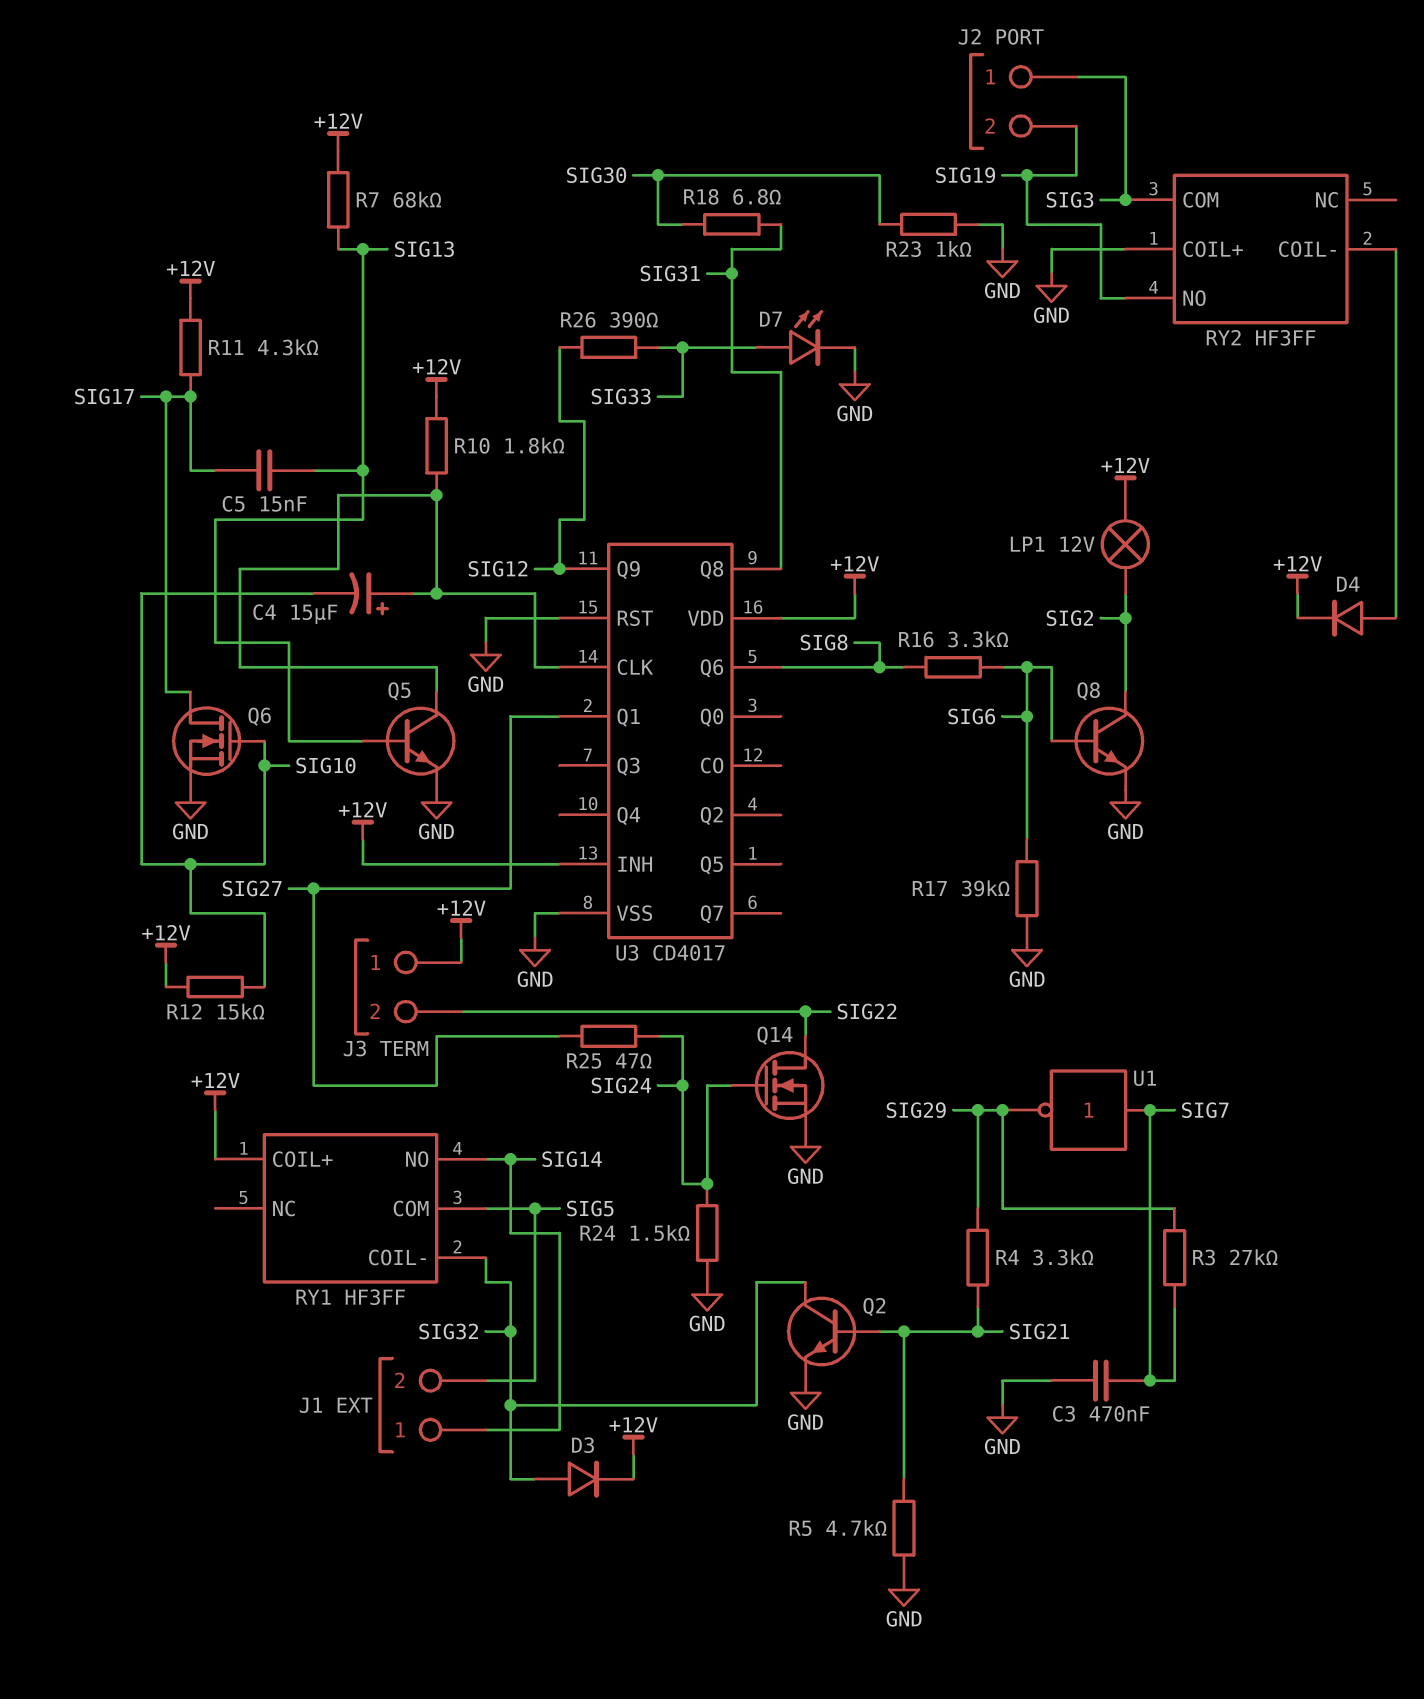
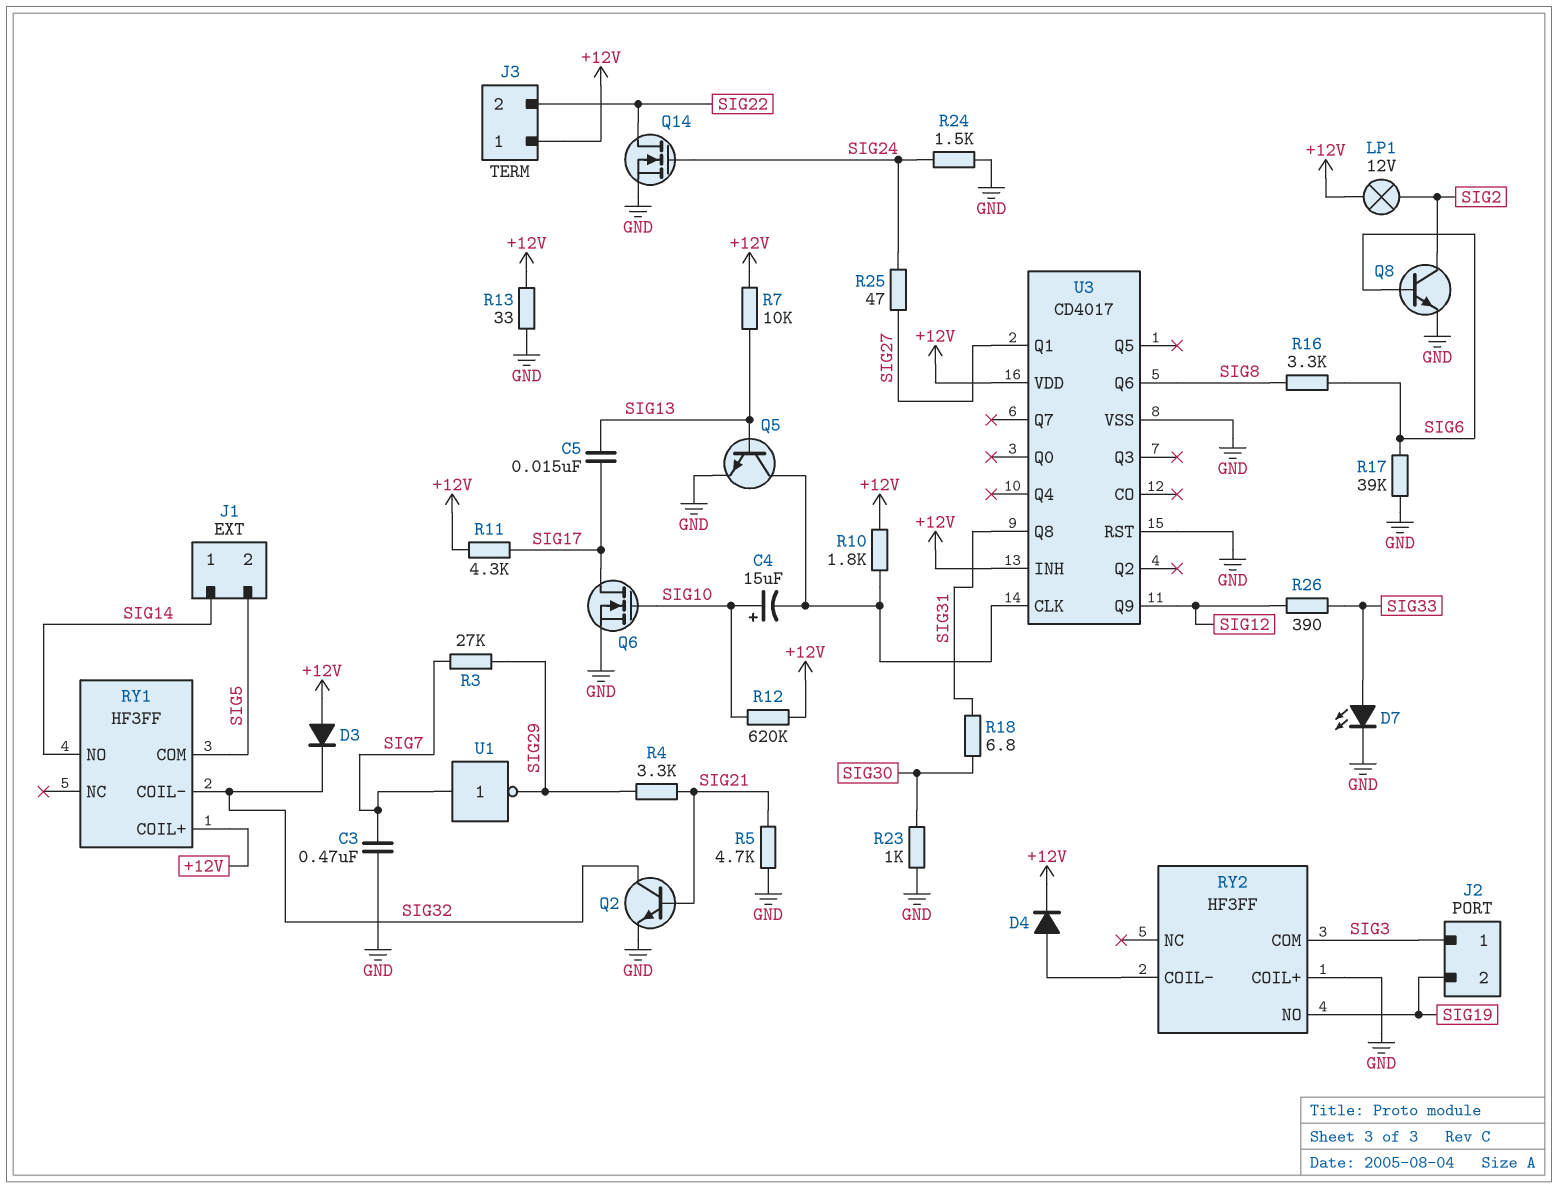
C4: 15uF (plus U3/CLK, minus SIG10) -> 15uF (plus SIG10, minus U3/CLK)
D3: diode (A SIG32, K +12V) -> diode (A +12V, K SIG32)
R7: 68k (+12V, SIG13) -> 10k (+12V, SIG13)
R12: 15k (+12V, SIG10) -> 620k (+12V, SIG10)
R13: none -> 33 (+12V, GND)

